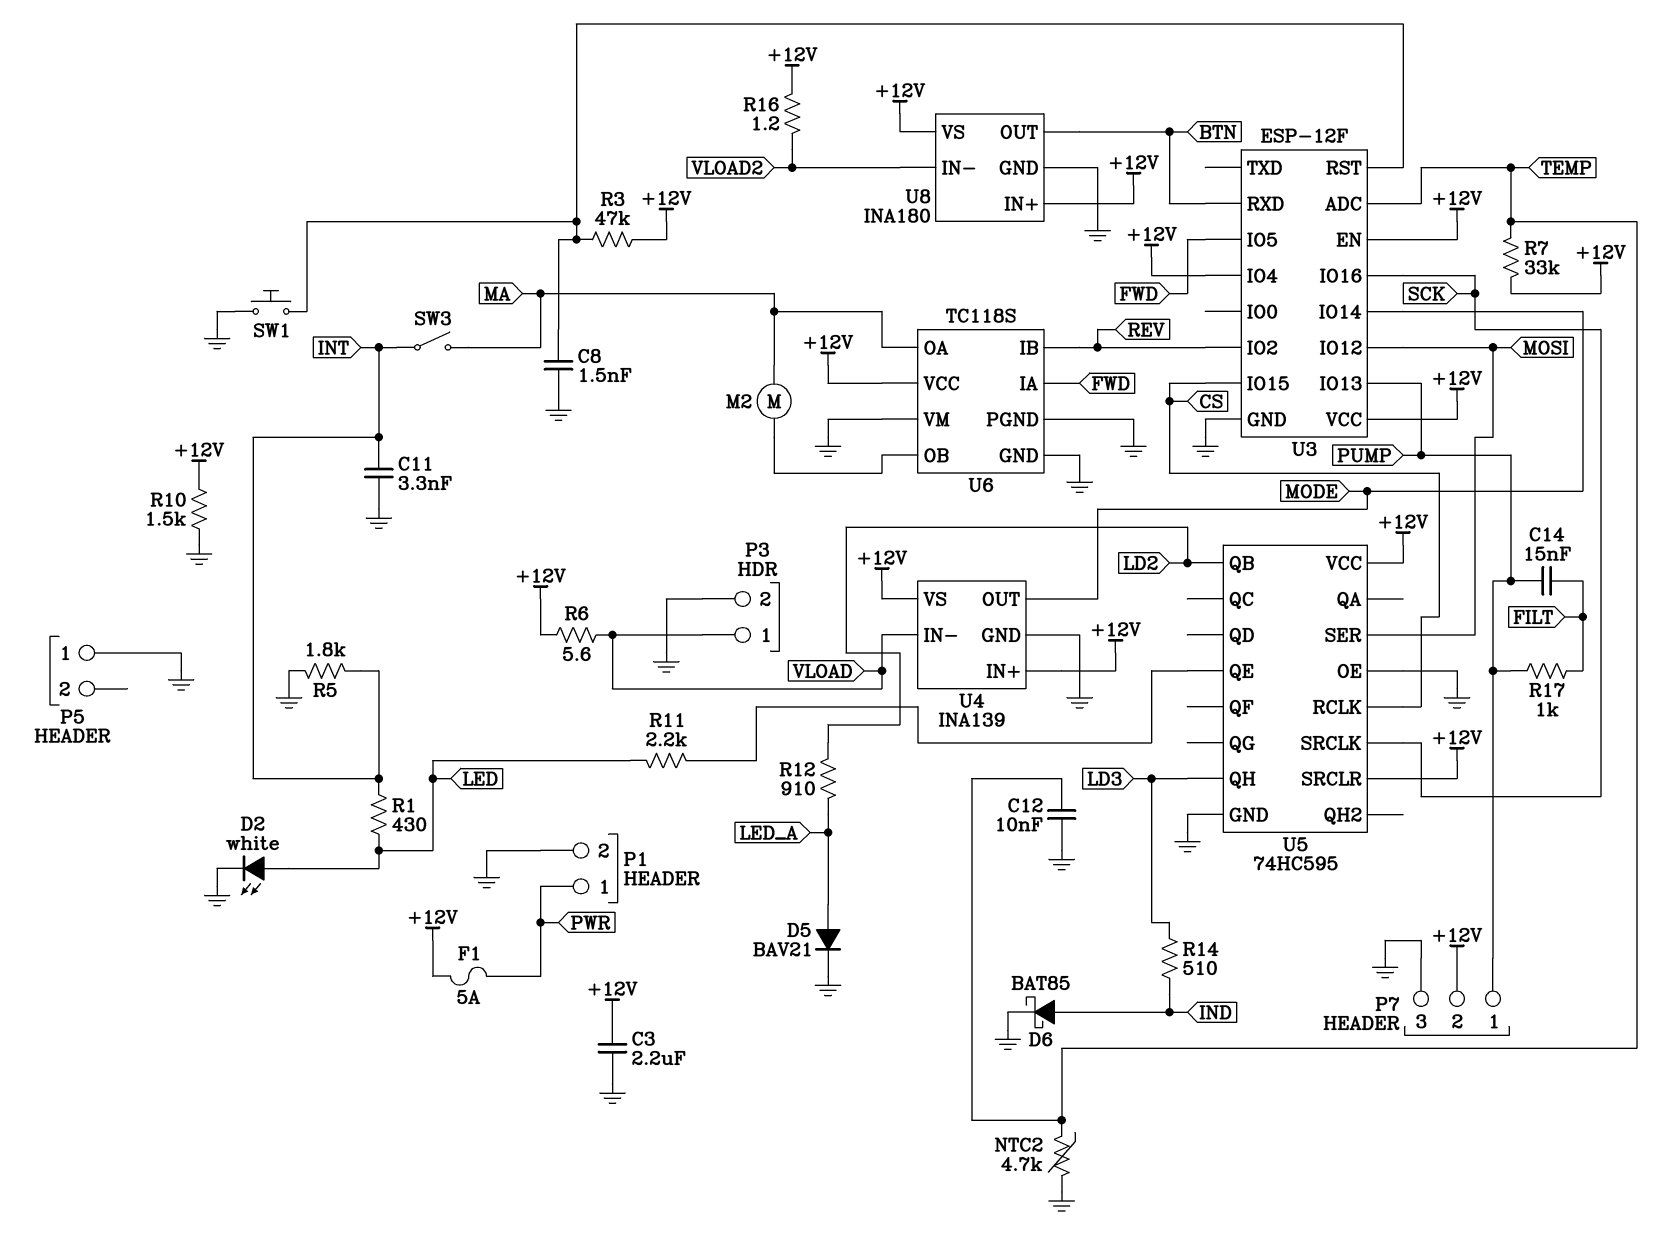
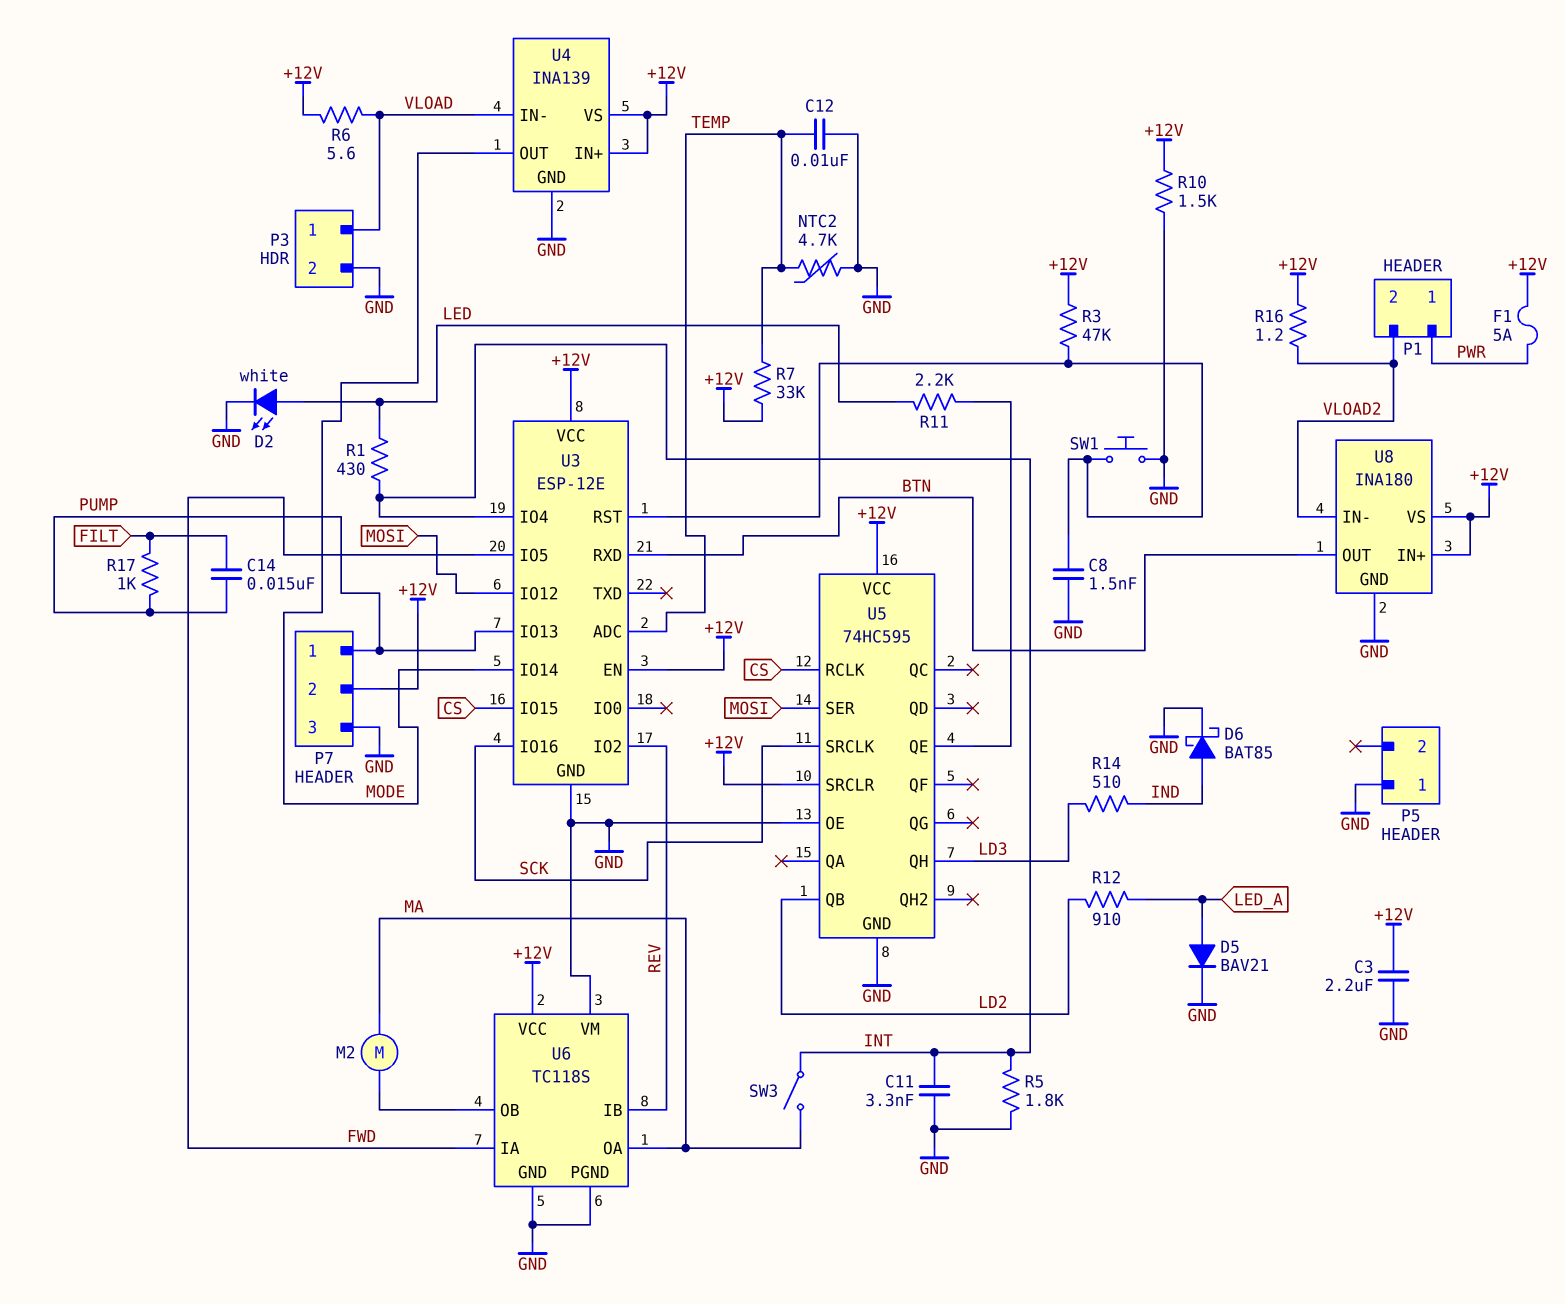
P1 pin 2: GND -> VLOAD2
U3: ESP-12F -> ESP-12E
U3 pin IO4: +12V -> INT

